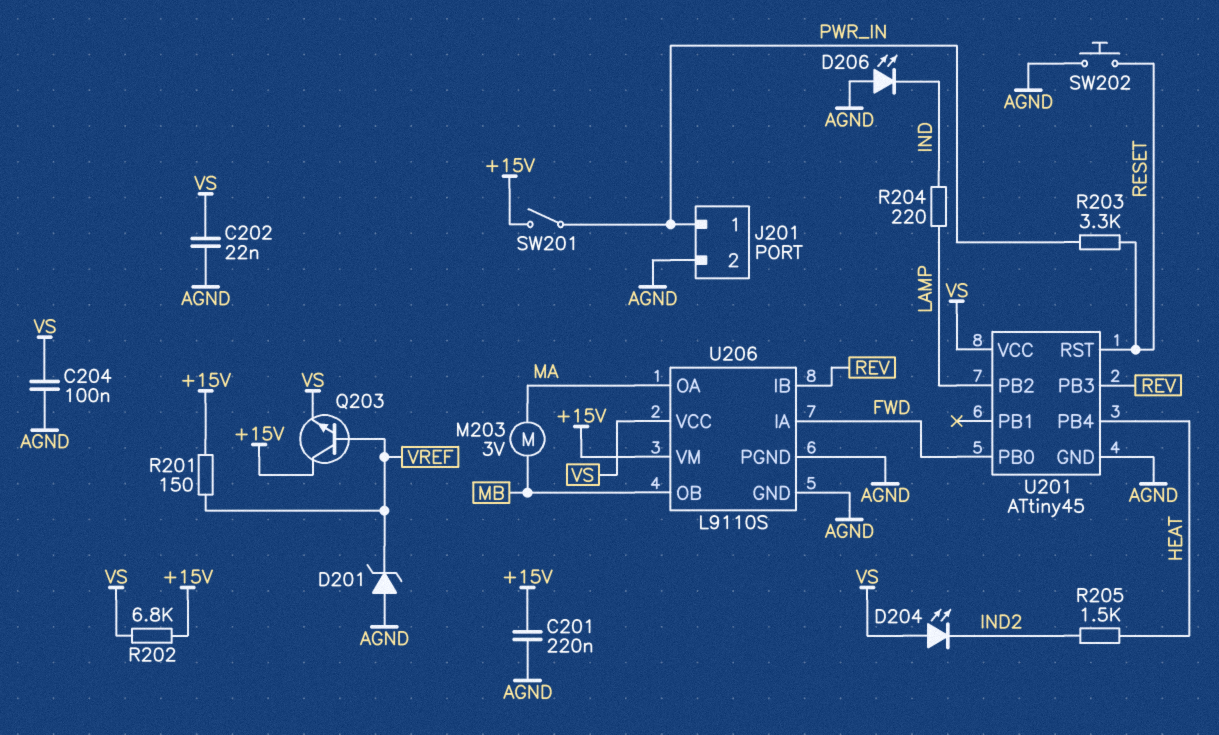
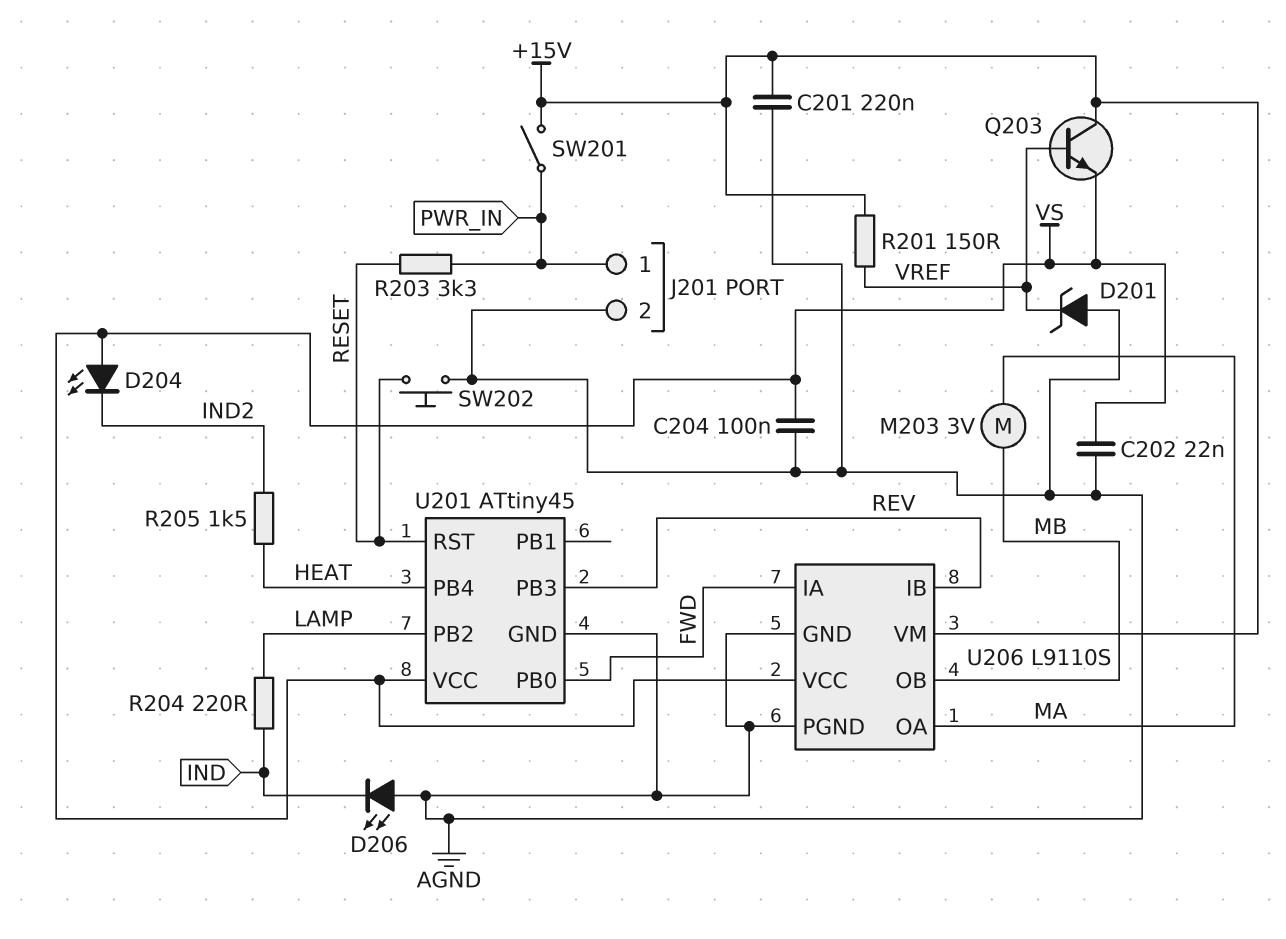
R202: 6.8k (+15V, VS) -> none

